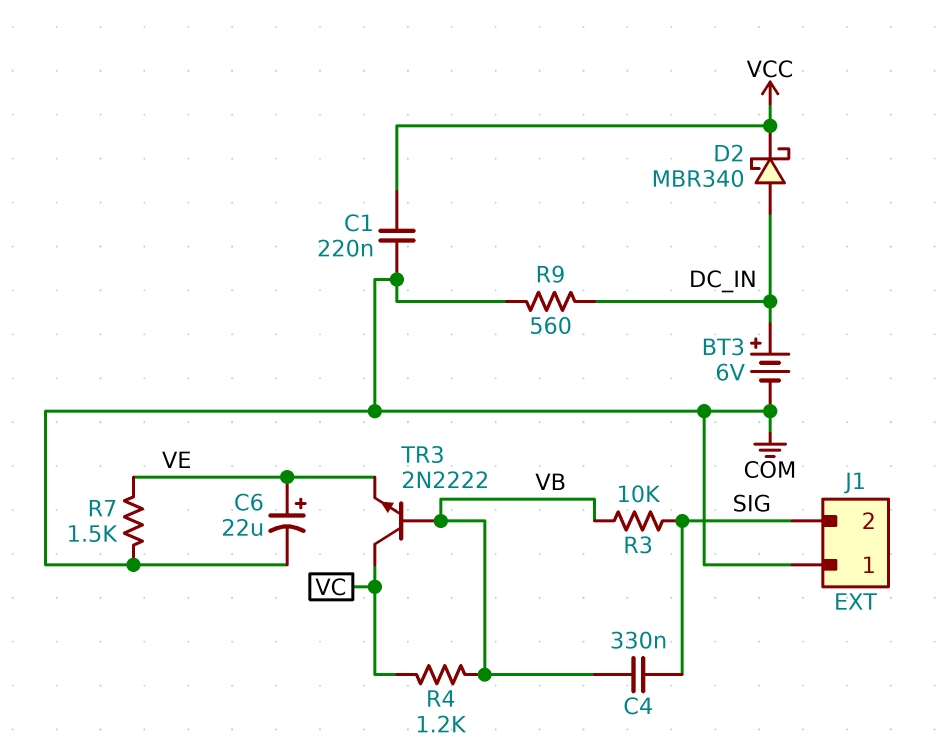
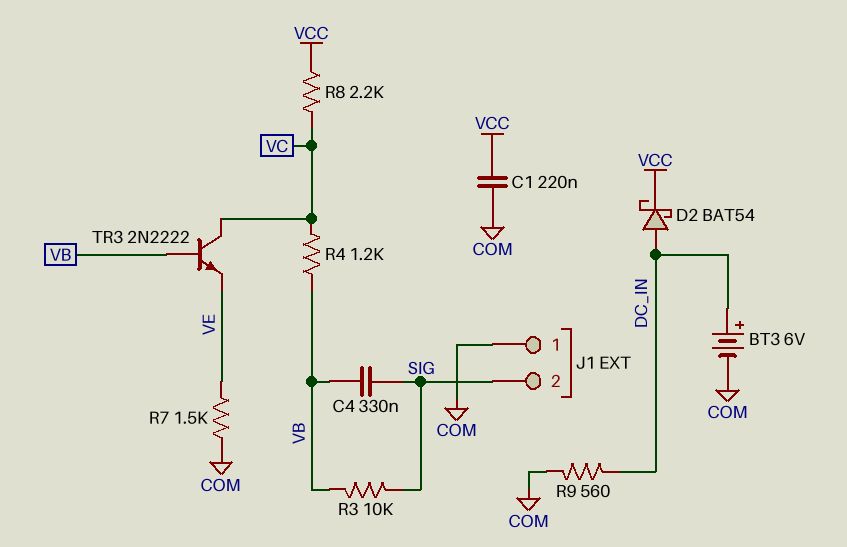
C6: 22uF (plus VE, minus COM) -> none
D2: schottky MBR340 (A DC_IN, K VCC) -> schottky BAT54 (A DC_IN, K VCC)
R8: none -> 2.2k (VC, VCC)

